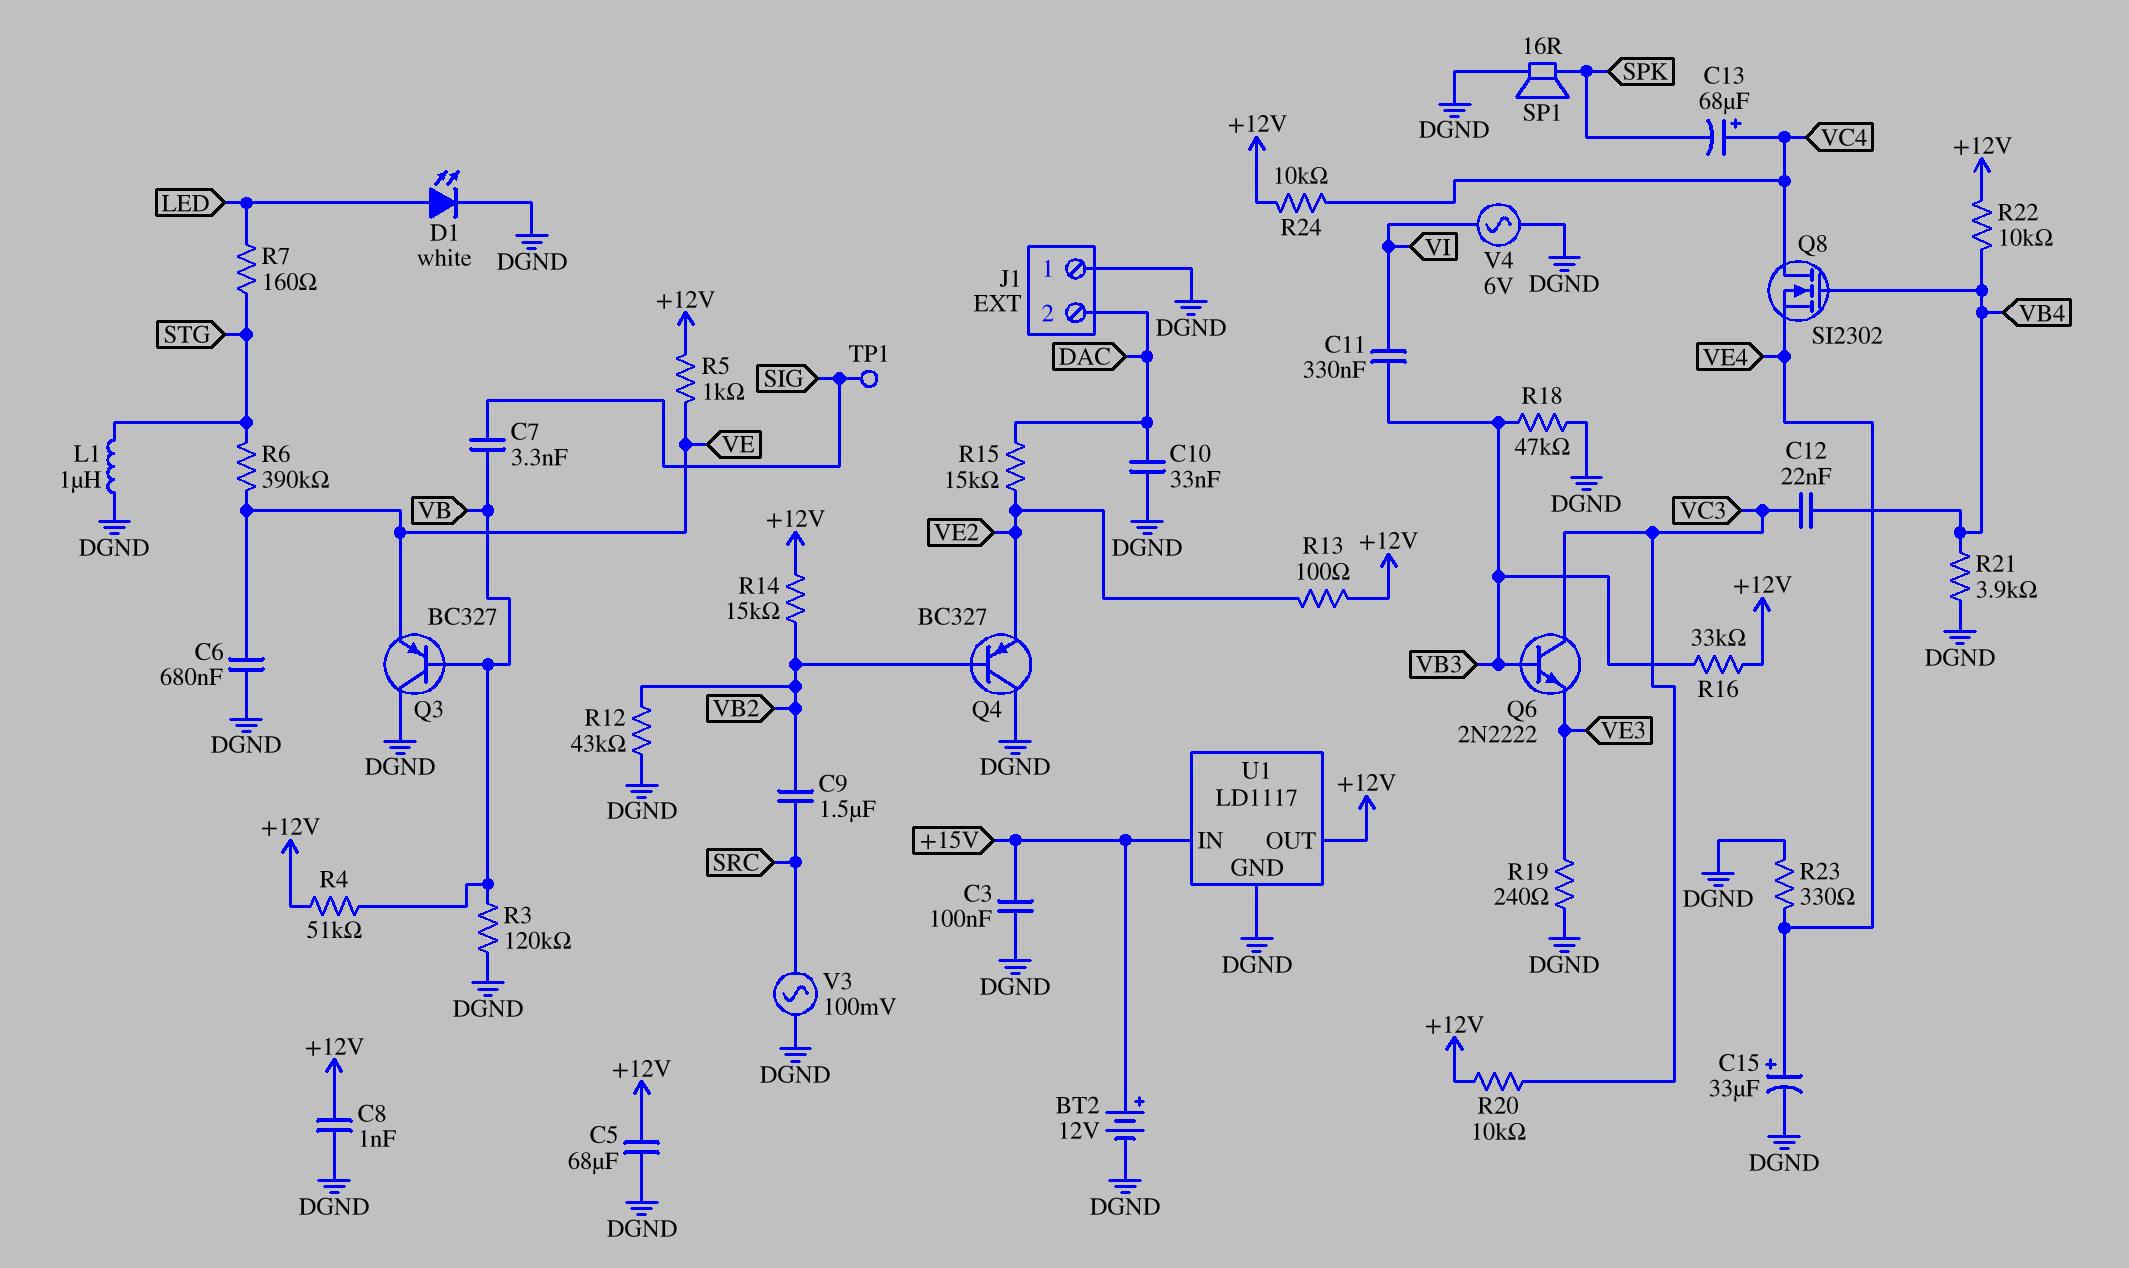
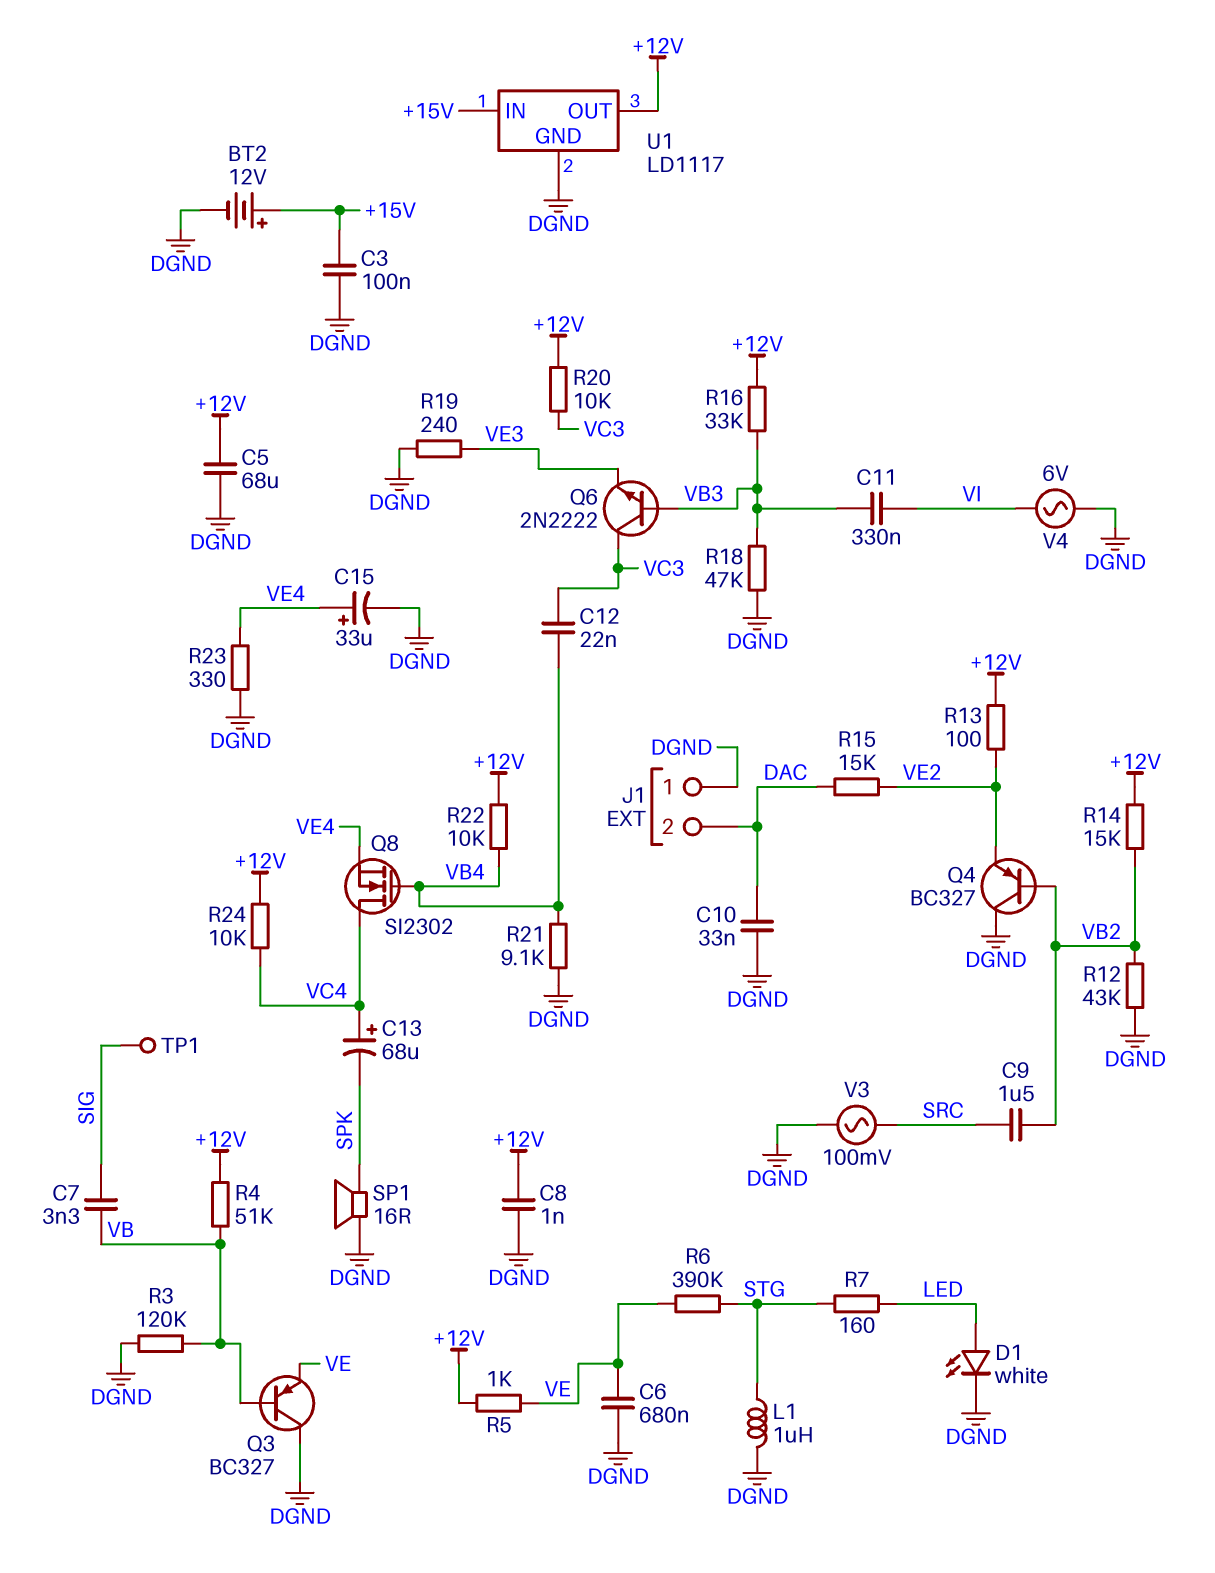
R21: 3.9k (DGND, VB4) -> 9.1k (DGND, VB4)

